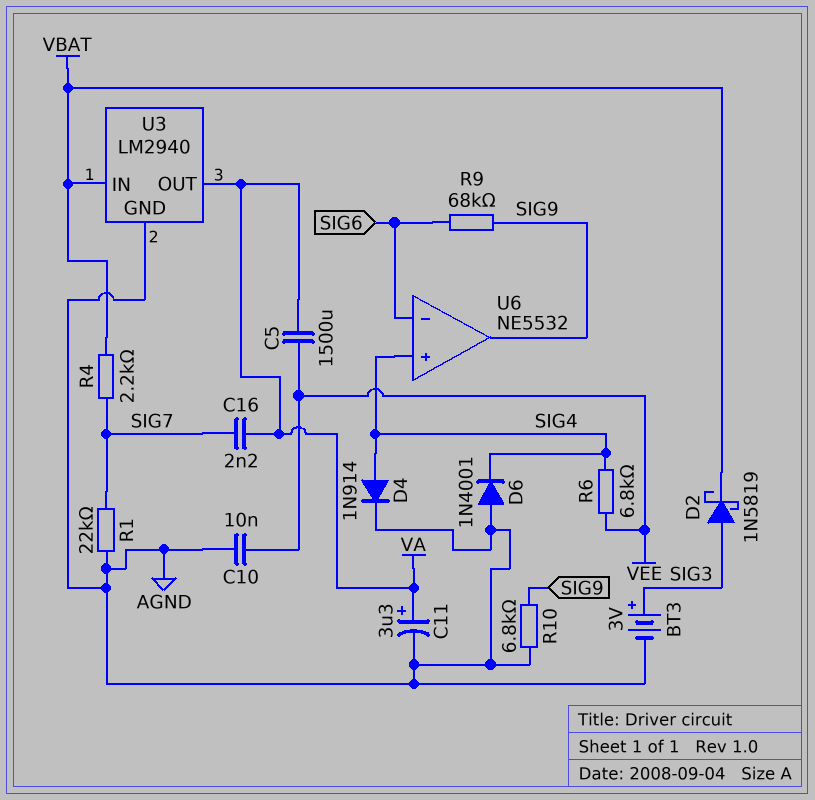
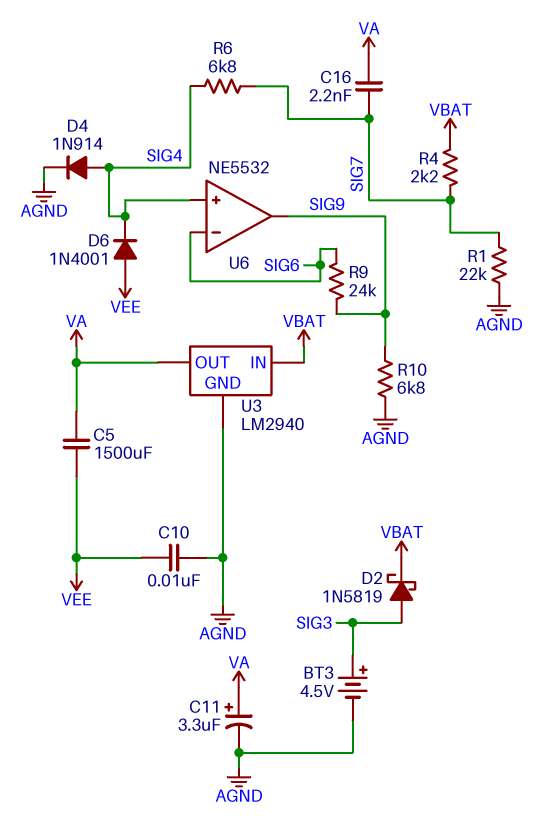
BT3: 3V (plus SIG3, minus AGND) -> 4.5V (plus SIG3, minus AGND)
D6: diode 1N4001 (A AGND, K SIG4) -> diode 1N4001 (A VEE, K SIG4)
R6: 6.8k (SIG4, VEE) -> 6.8k (SIG4, SIG7)
R9: 68k (SIG6, SIG9) -> 24k (SIG6, SIG9)

